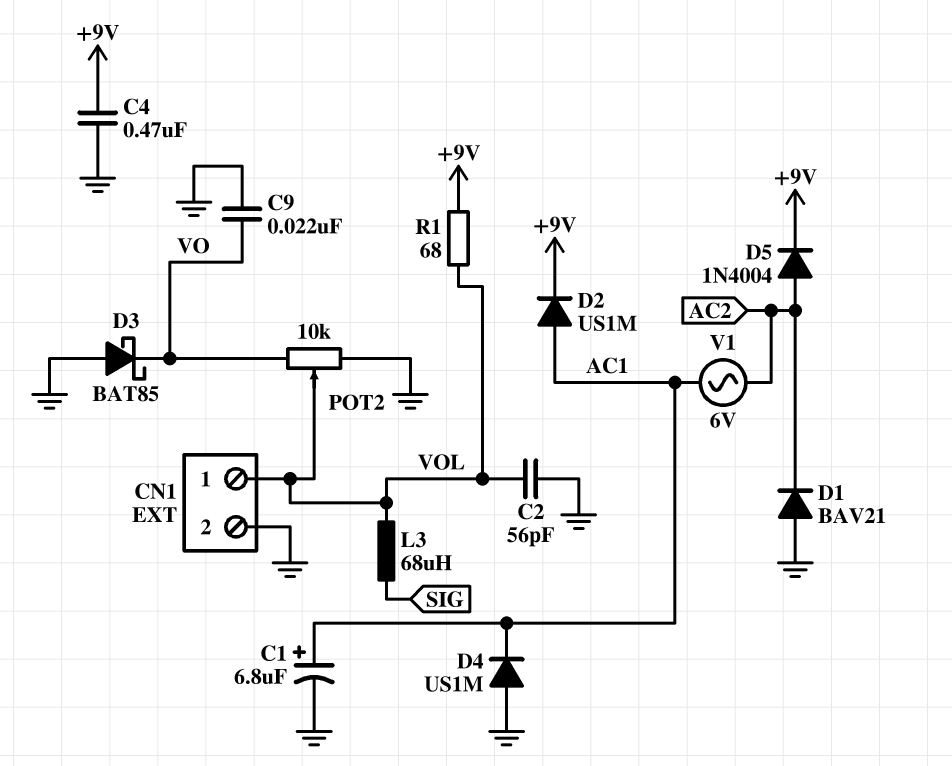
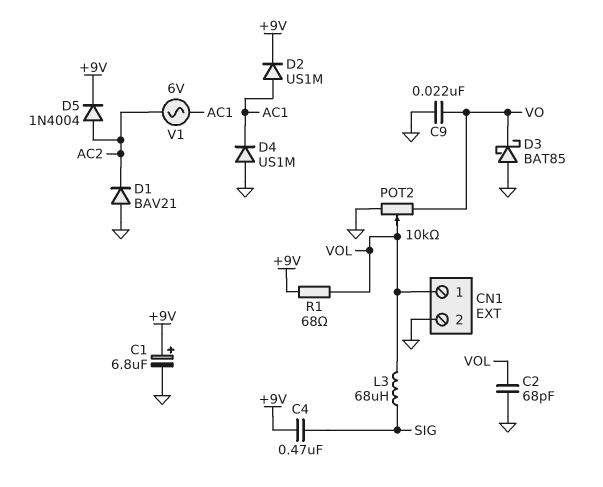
C1: 6.8uF (plus AC1, minus GND) -> 6.8uF (plus +9V, minus GND)
C2: 56pF (GND, VOL) -> 68pF (GND, VOL)
C4: 470nF (+9V, GND) -> 470nF (+9V, SIG)

